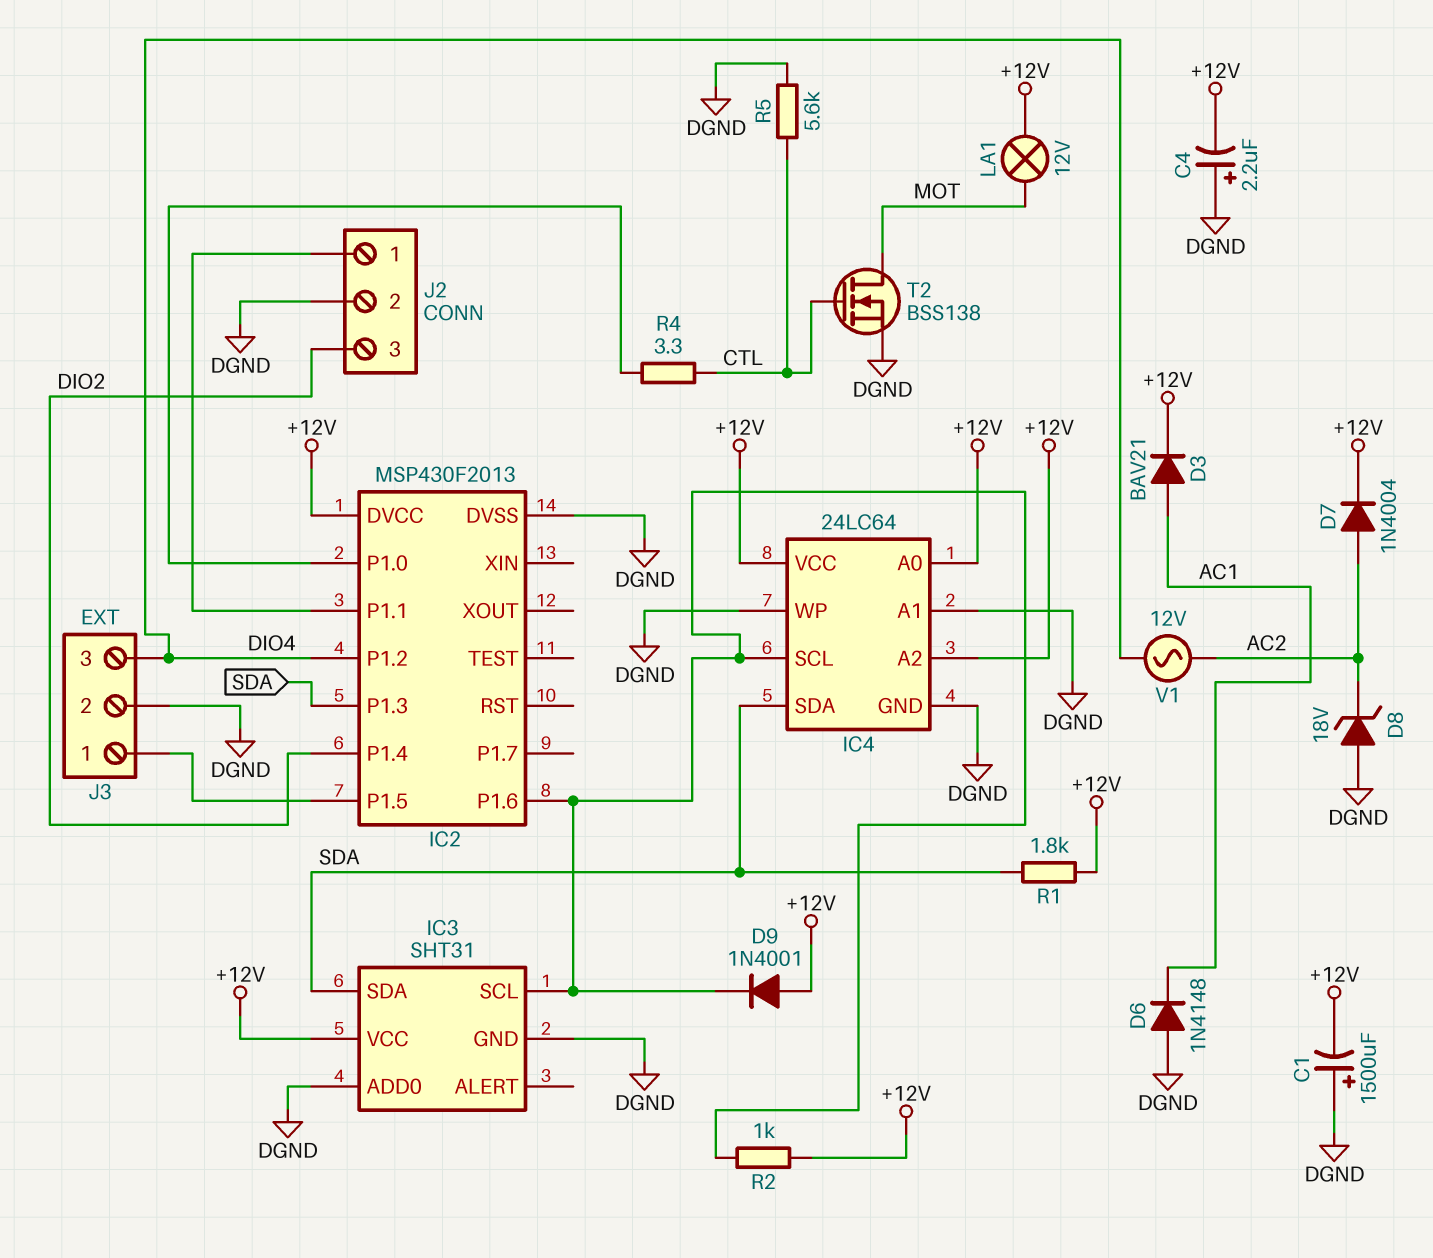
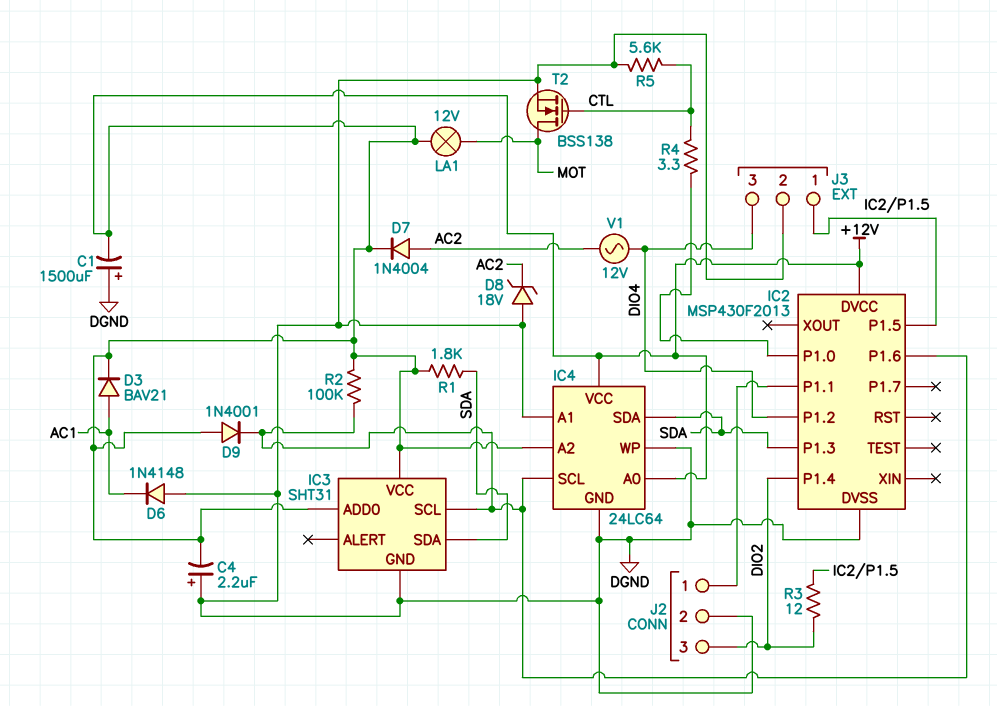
IC3 pin ADD0: DGND -> +12V
R2: 1k (+12V, IC2/P1.6) -> 100k (+12V, IC2/P1.6)
R3: none -> 12 (DIO2, IC2/P1.5)

